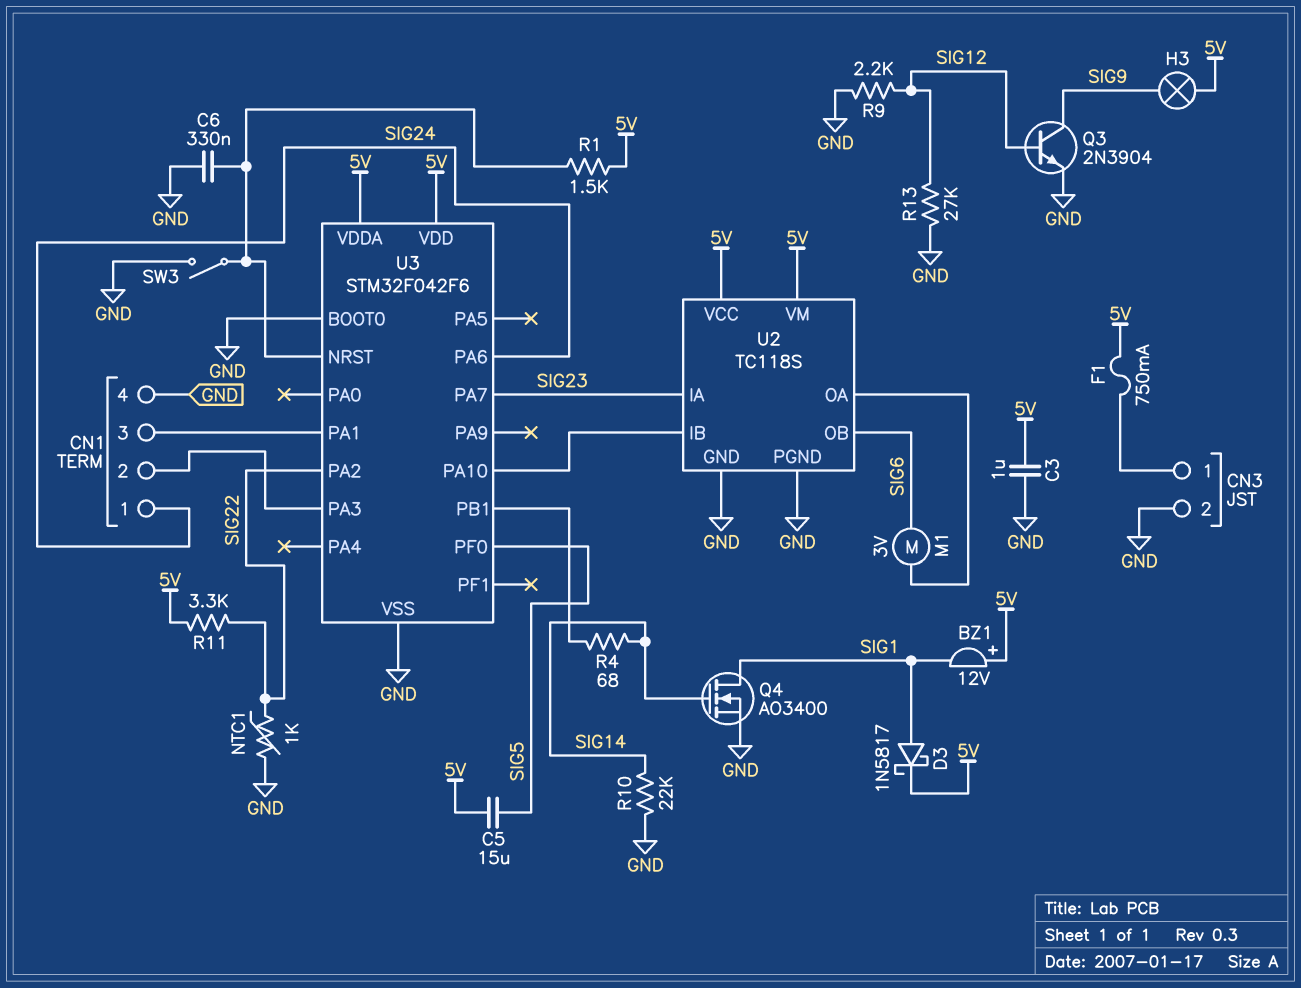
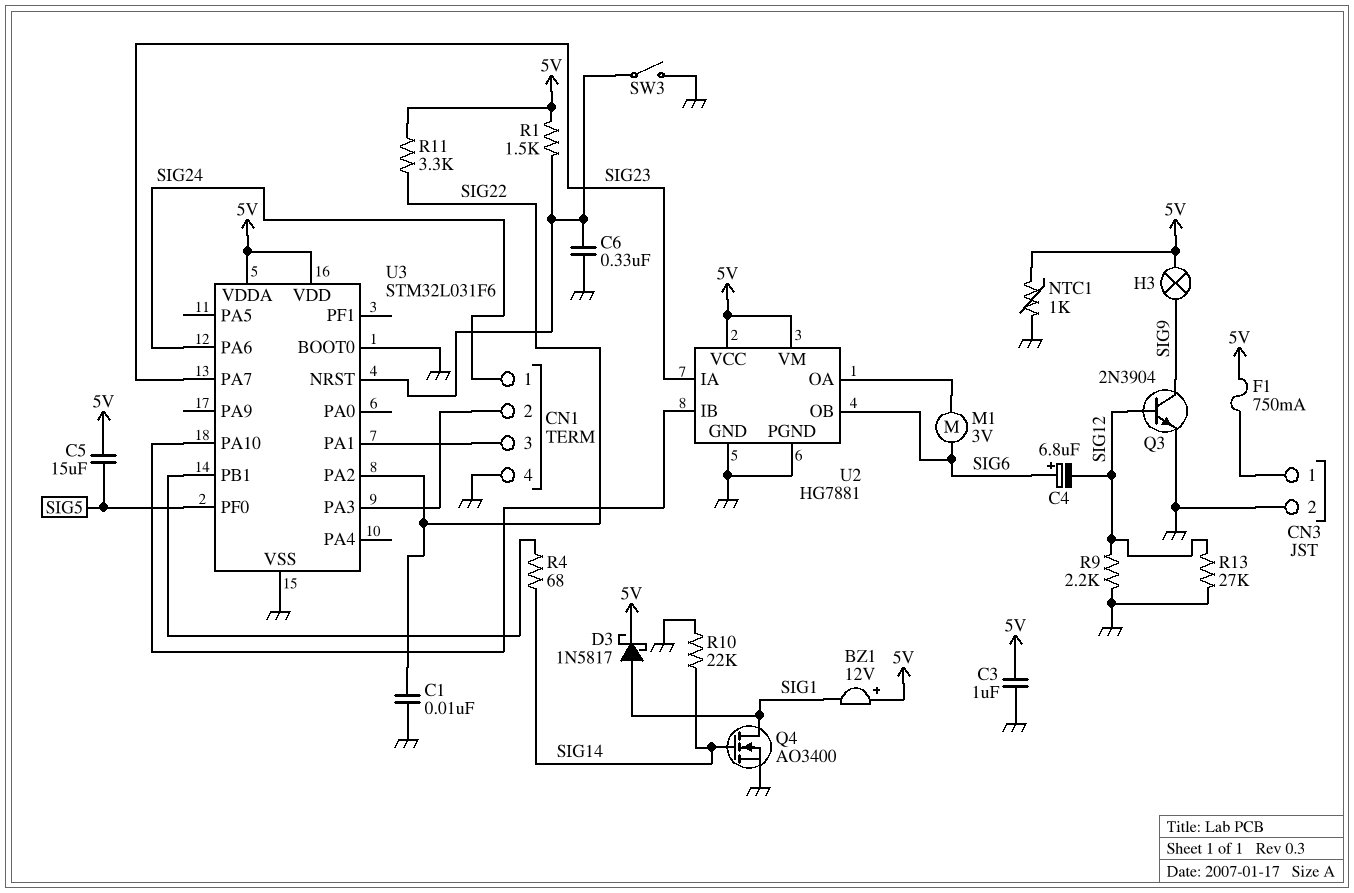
C1: none -> 10nF (GND, SIG22)
C4: none -> 6.8uF (plus SIG6, minus SIG12)
NTC1: 1k (GND, SIG22) -> 1k (5V, GND)
U2: TC118S -> HG7881
U3: STM32F042F6 -> STM32L031F6

